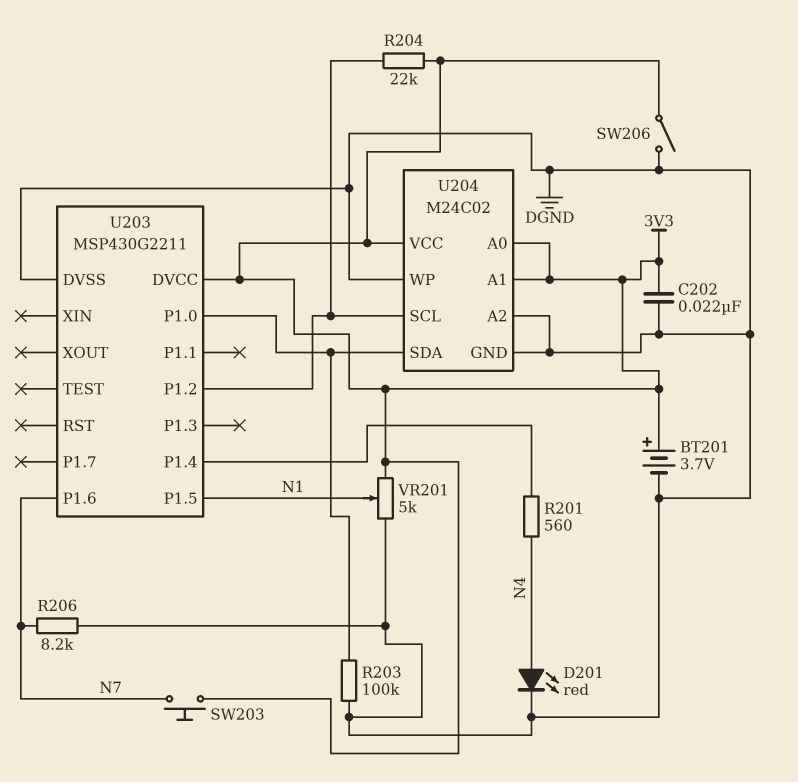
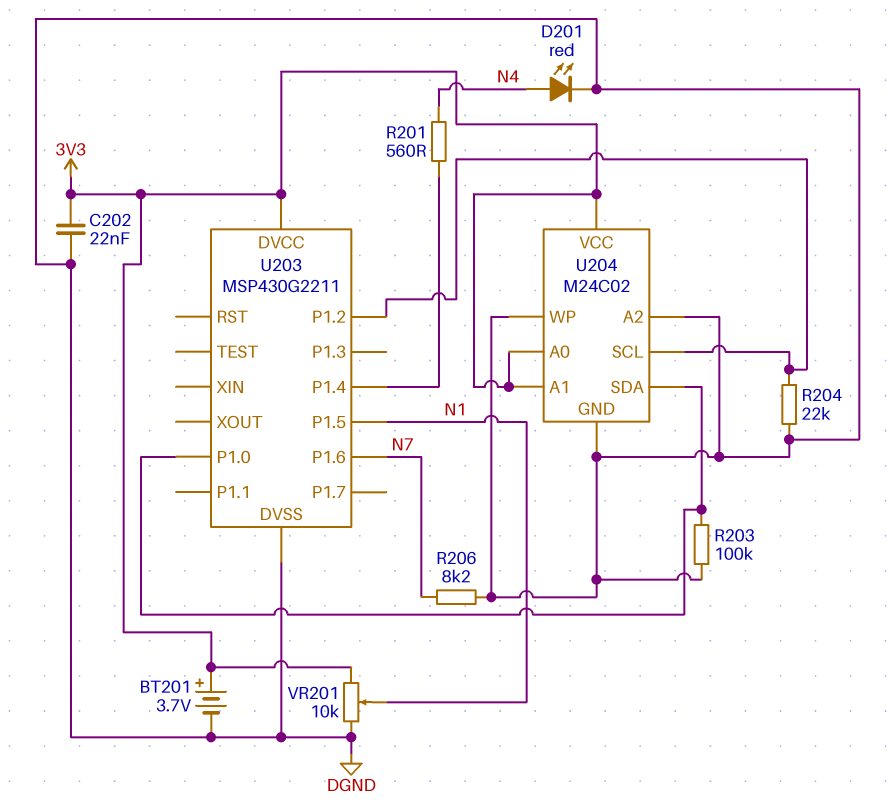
R204: 22k (3V3, U203/P1.2) -> 22k (DGND, U203/P1.2)
SW203: button (3V3, N7) -> none
SW206: switch (3V3, DGND) -> none
VR201: 5k (3V3, DGND, wiper N1) -> 10k (3V3, DGND, wiper N1)

